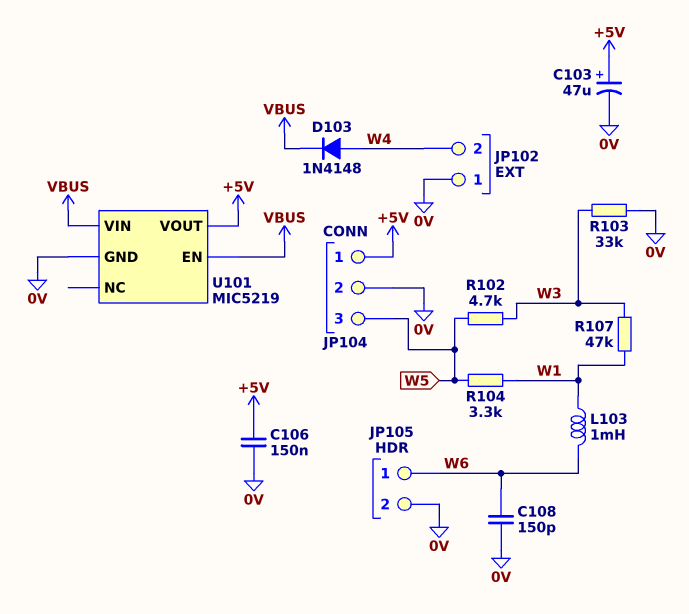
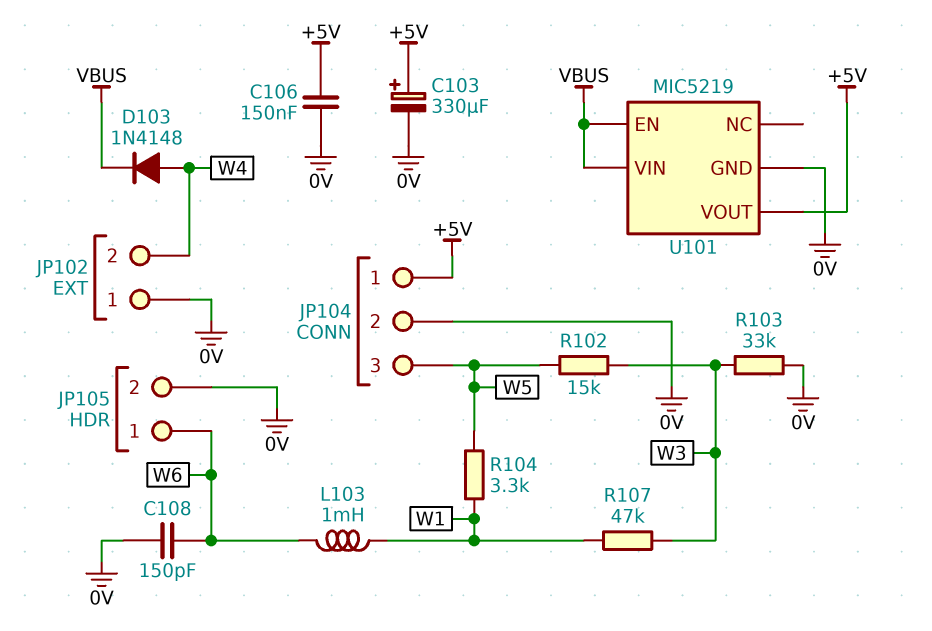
C103: 47uF (plus +5V, minus 0V) -> 330uF (plus +5V, minus 0V)
R102: 4.7k (W3, W5) -> 15k (W3, W5)

